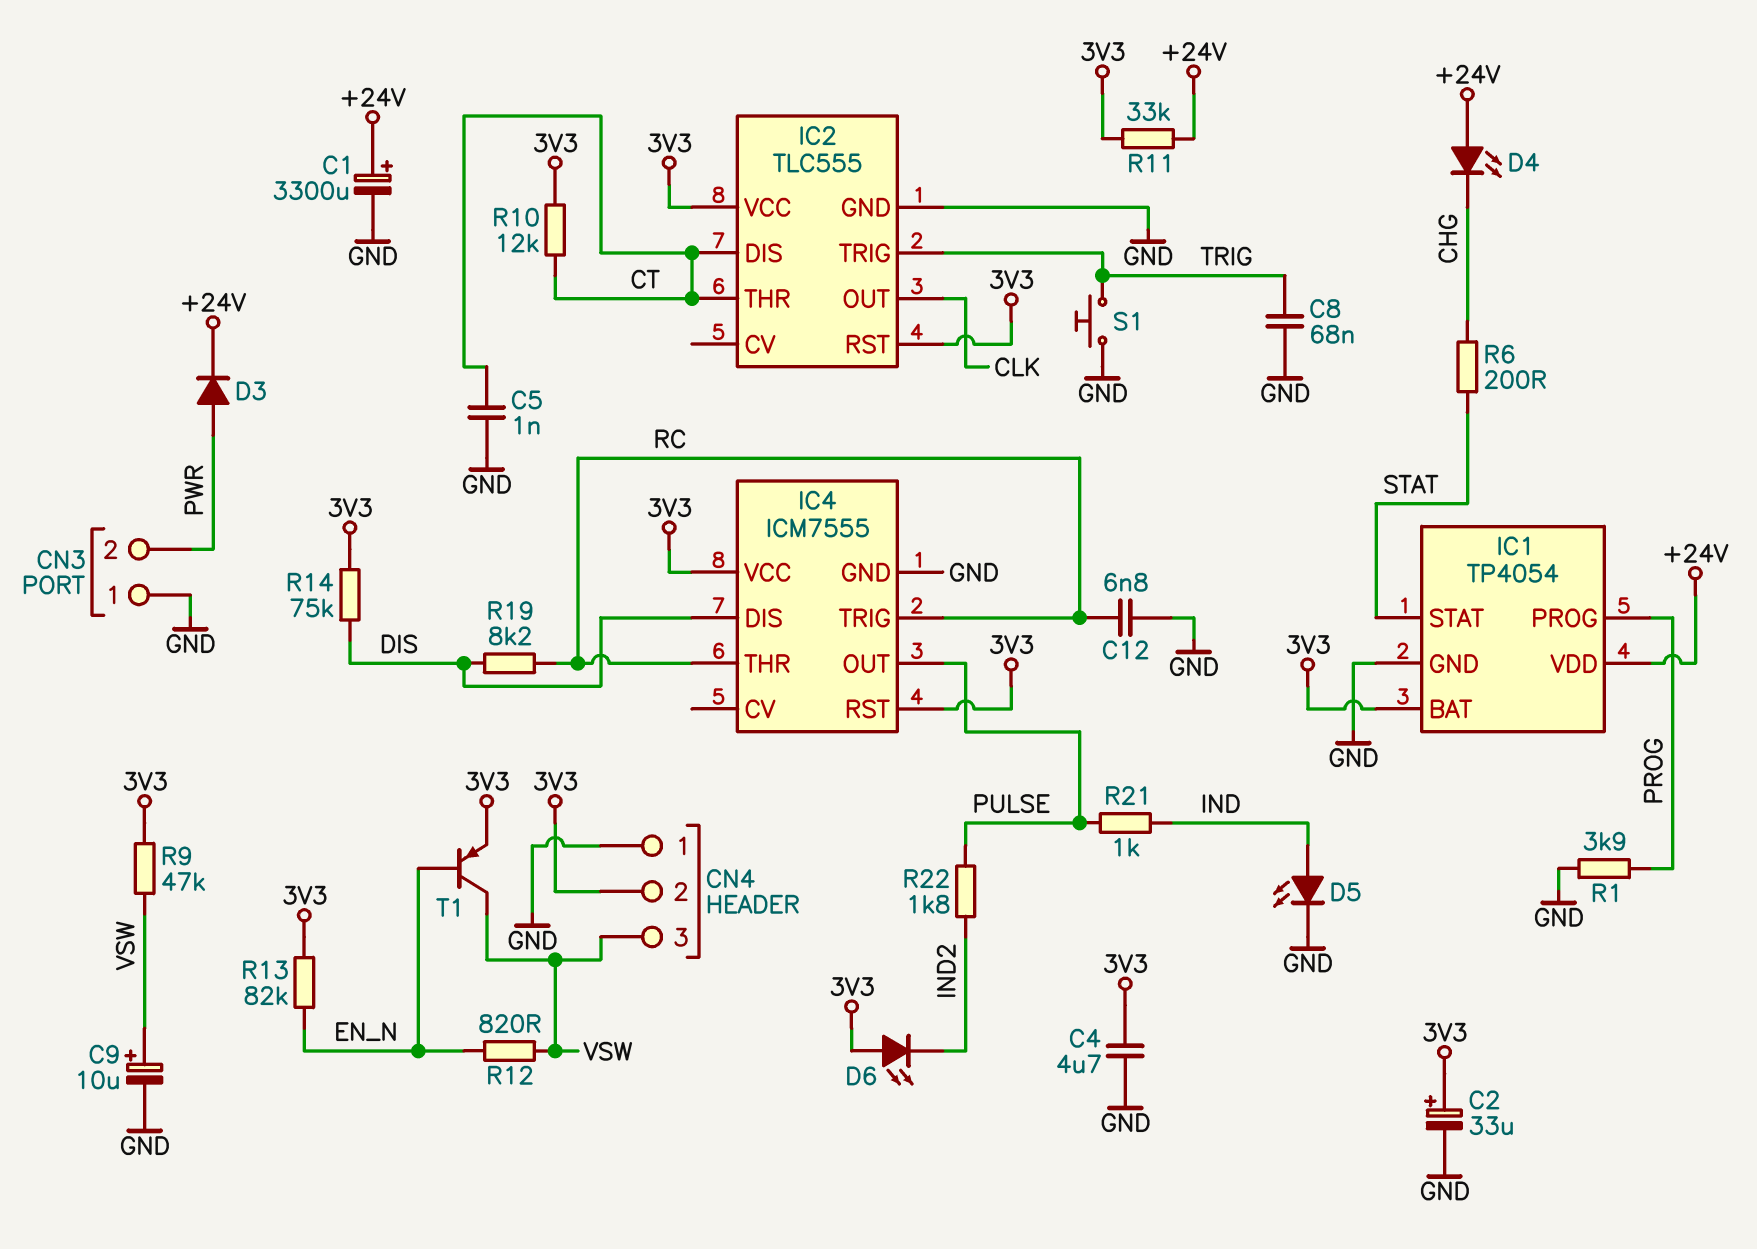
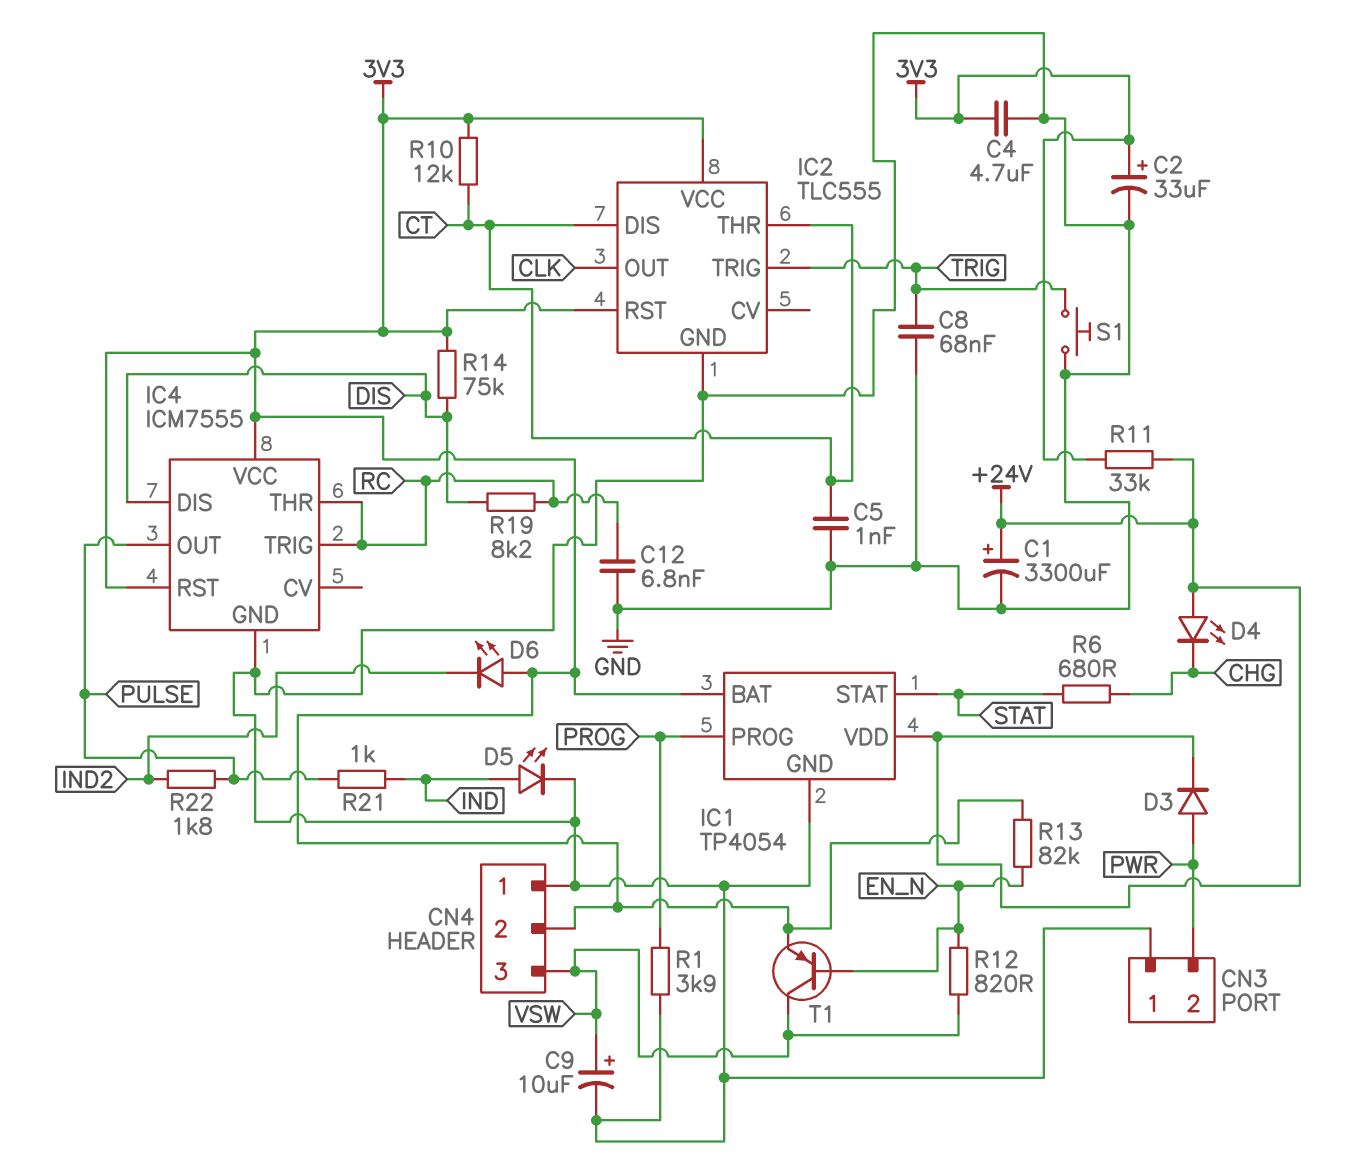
R6: 200 (CHG, STAT) -> 680 (CHG, STAT)
R9: 47k (3V3, VSW) -> none

